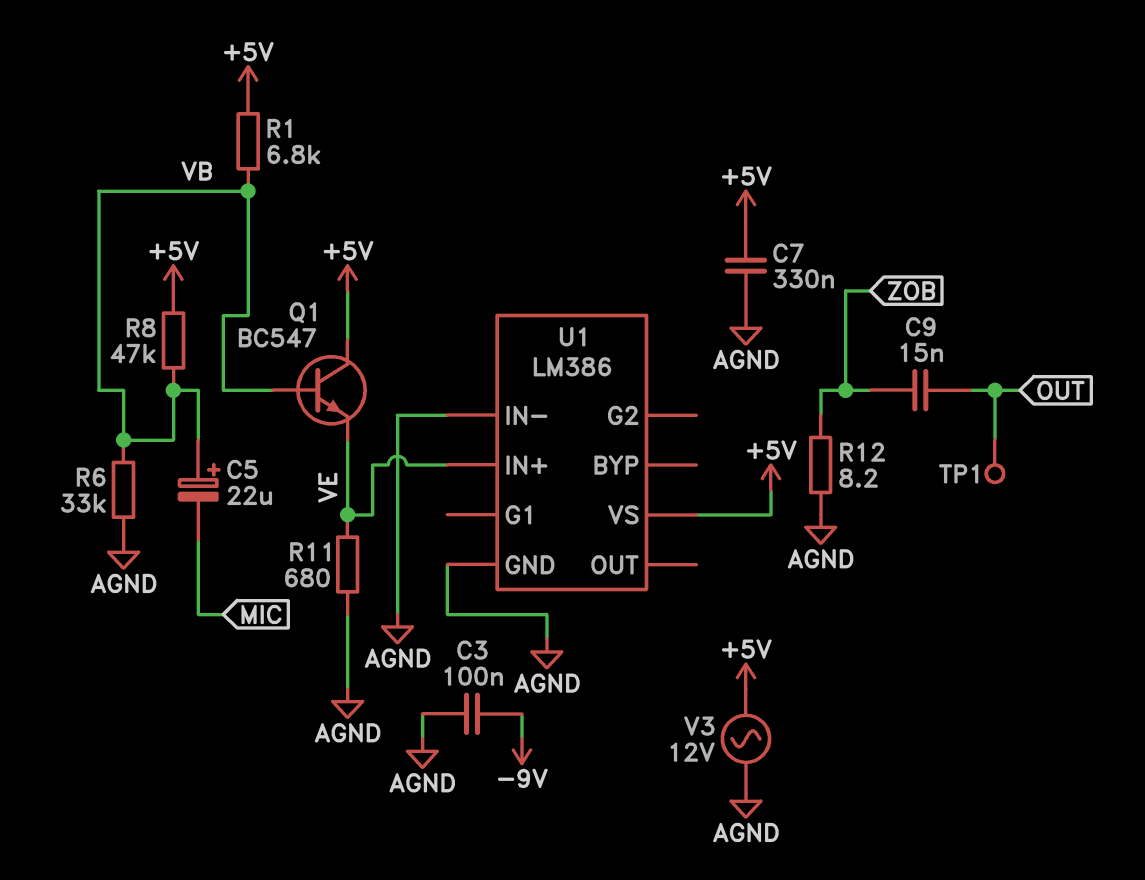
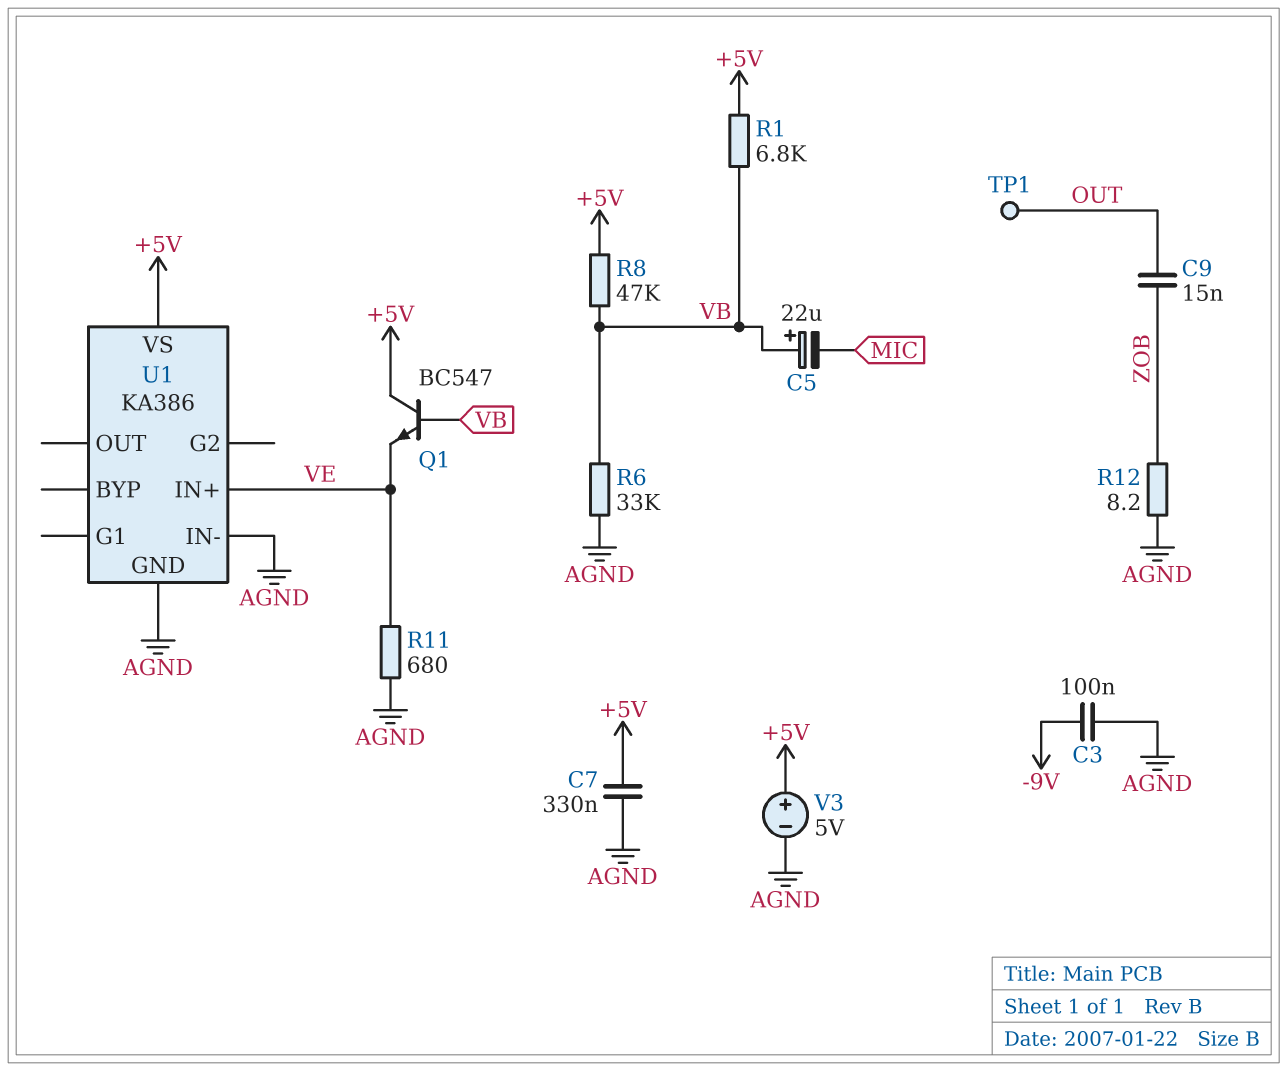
U1: LM386 -> KA386
V3: AC 12V (+5V, AGND) -> 5V (plus +5V, minus AGND)

